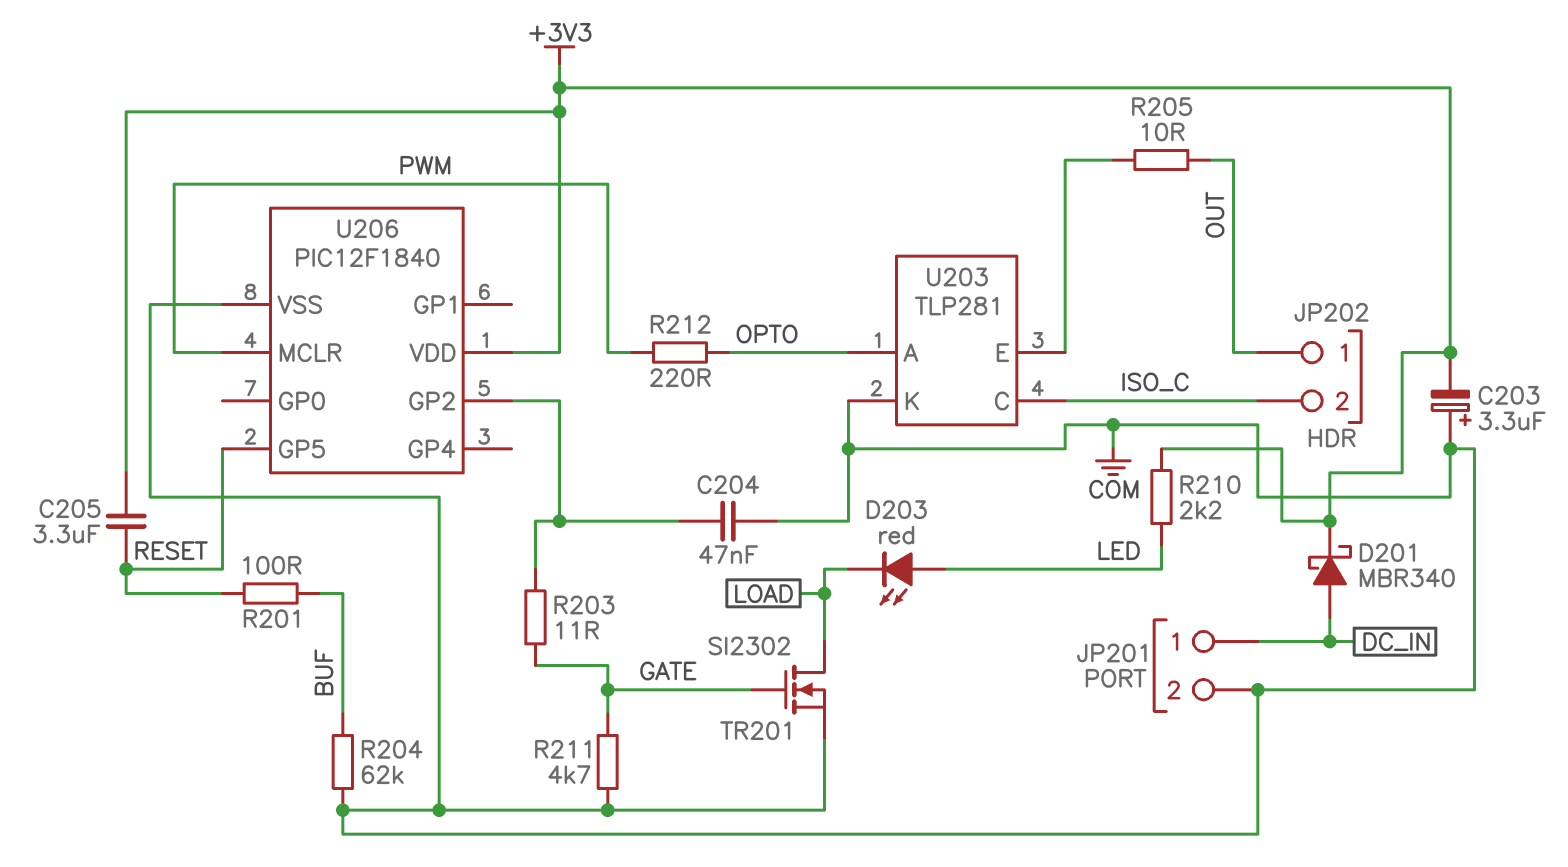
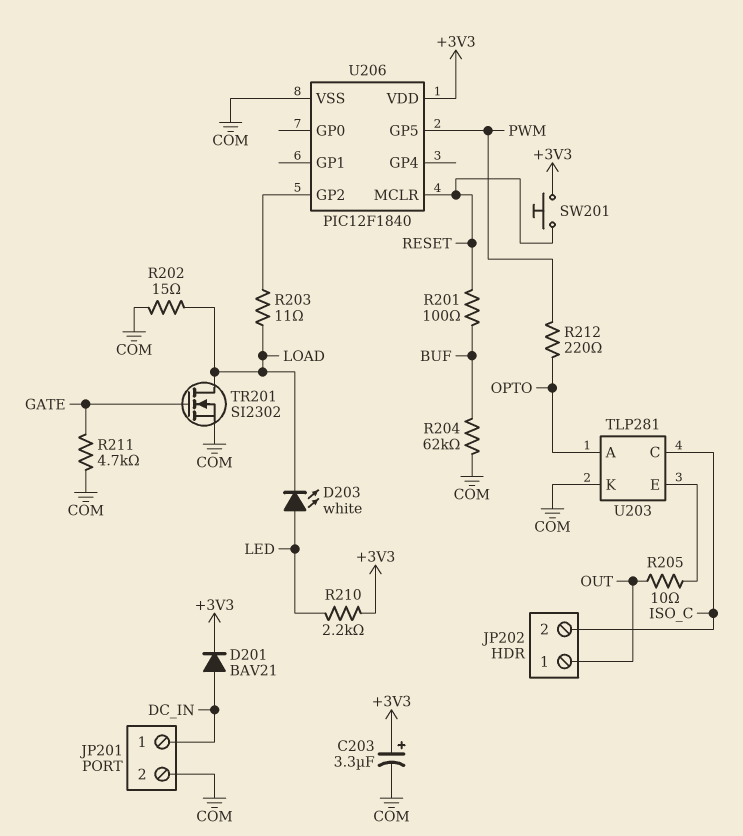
C203: 3.3uF (plus COM, minus +3V3) -> 3.3uF (plus +3V3, minus COM)
C204: 47nF (COM, U206/GP2) -> none
C205: 3.3uF (+3V3, RESET) -> none
D201: schottky MBR340 (A DC_IN, K +3V3) -> diode BAV21 (A DC_IN, K +3V3)
D203: LED red (A LED, K LOAD) -> LED white (A LED, K LOAD)
R202: none -> 15 (COM, LOAD)
R203: 11 (GATE, U206/GP2) -> 11 (LOAD, U206/GP2)
SW201: none -> button (+3V3, RESET)
U206 pin GP5: RESET -> PWM
U206 pin MCLR: PWM -> RESET

